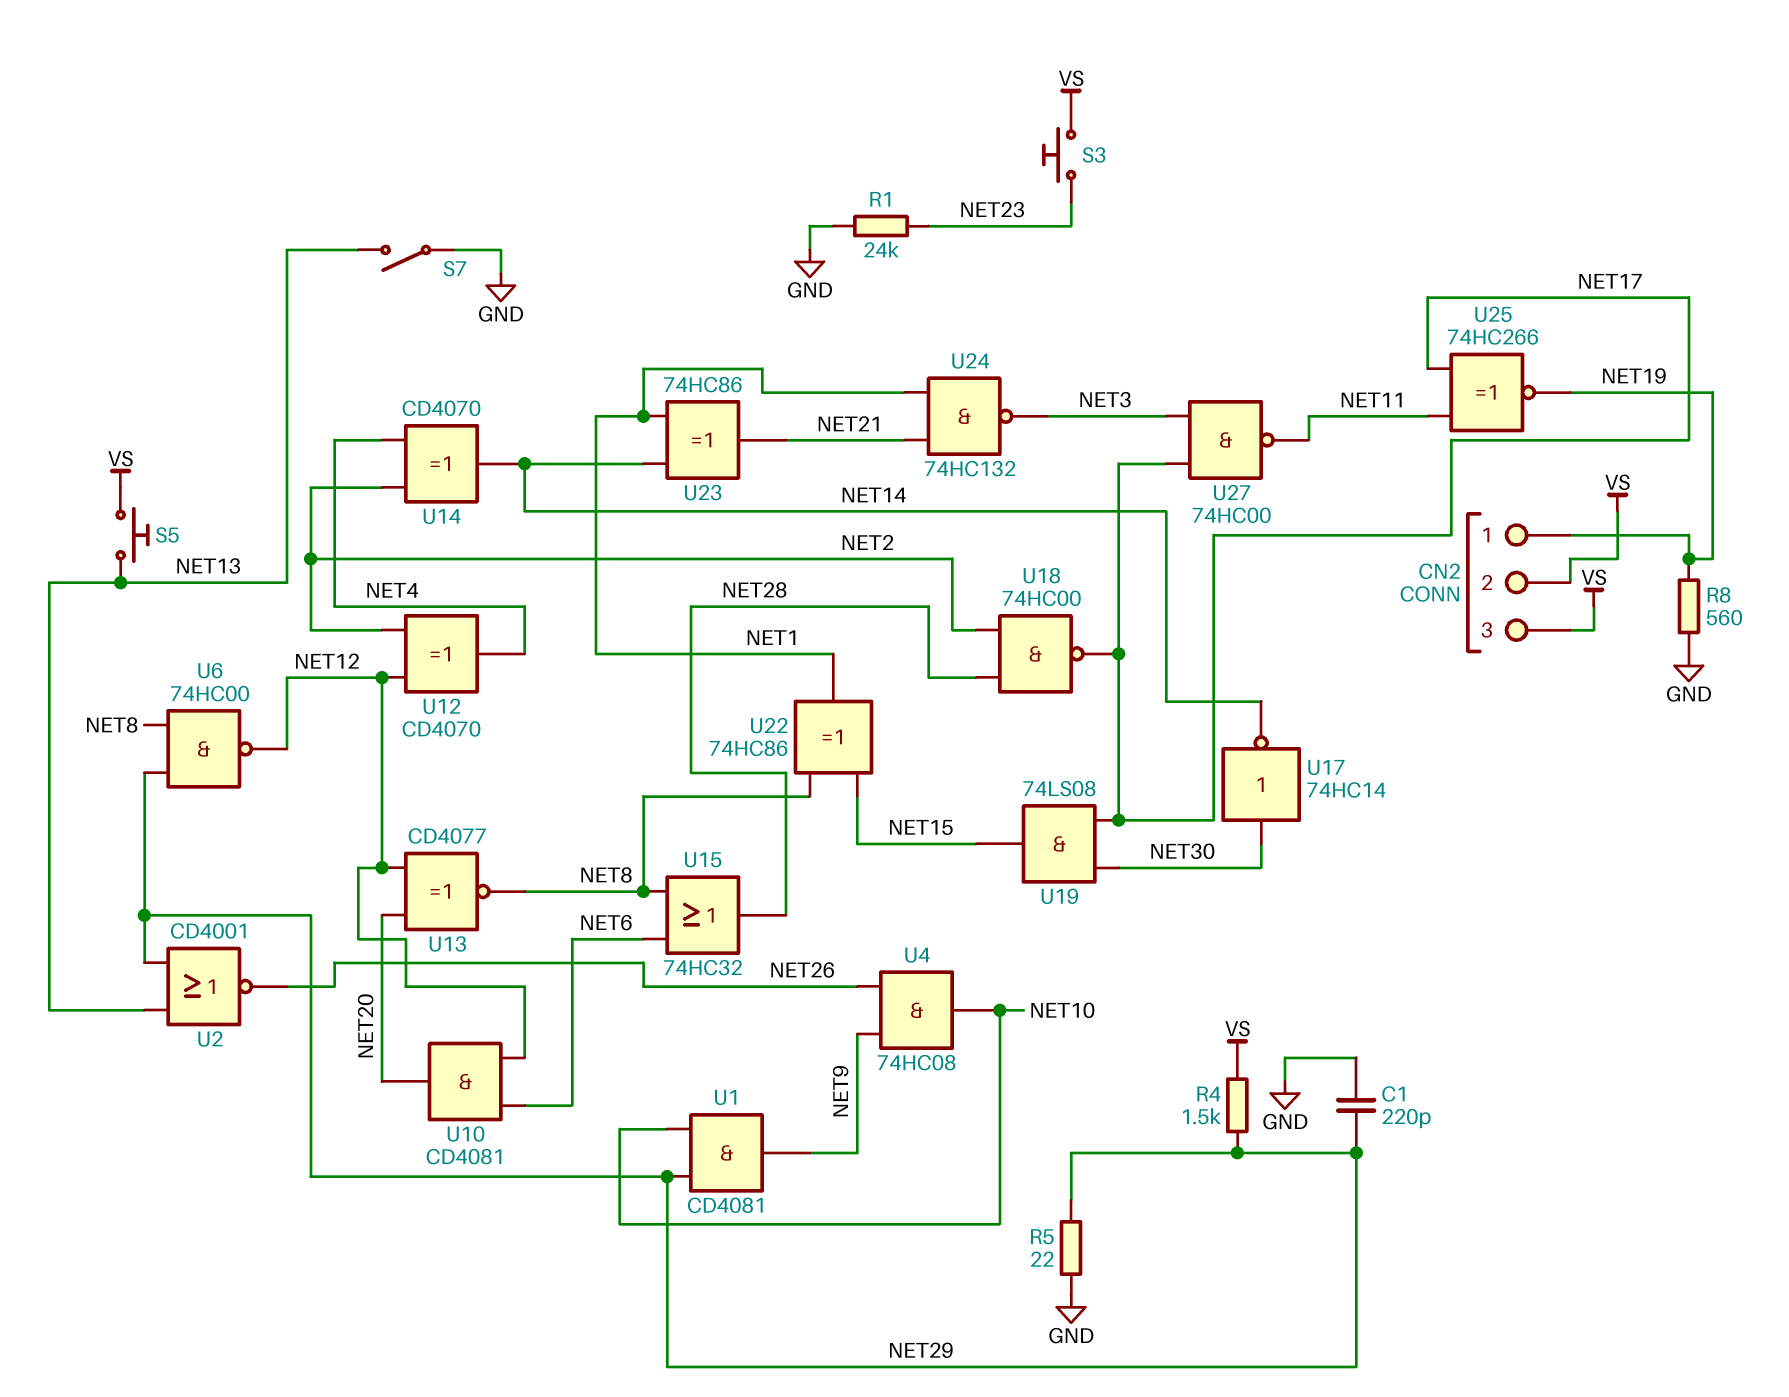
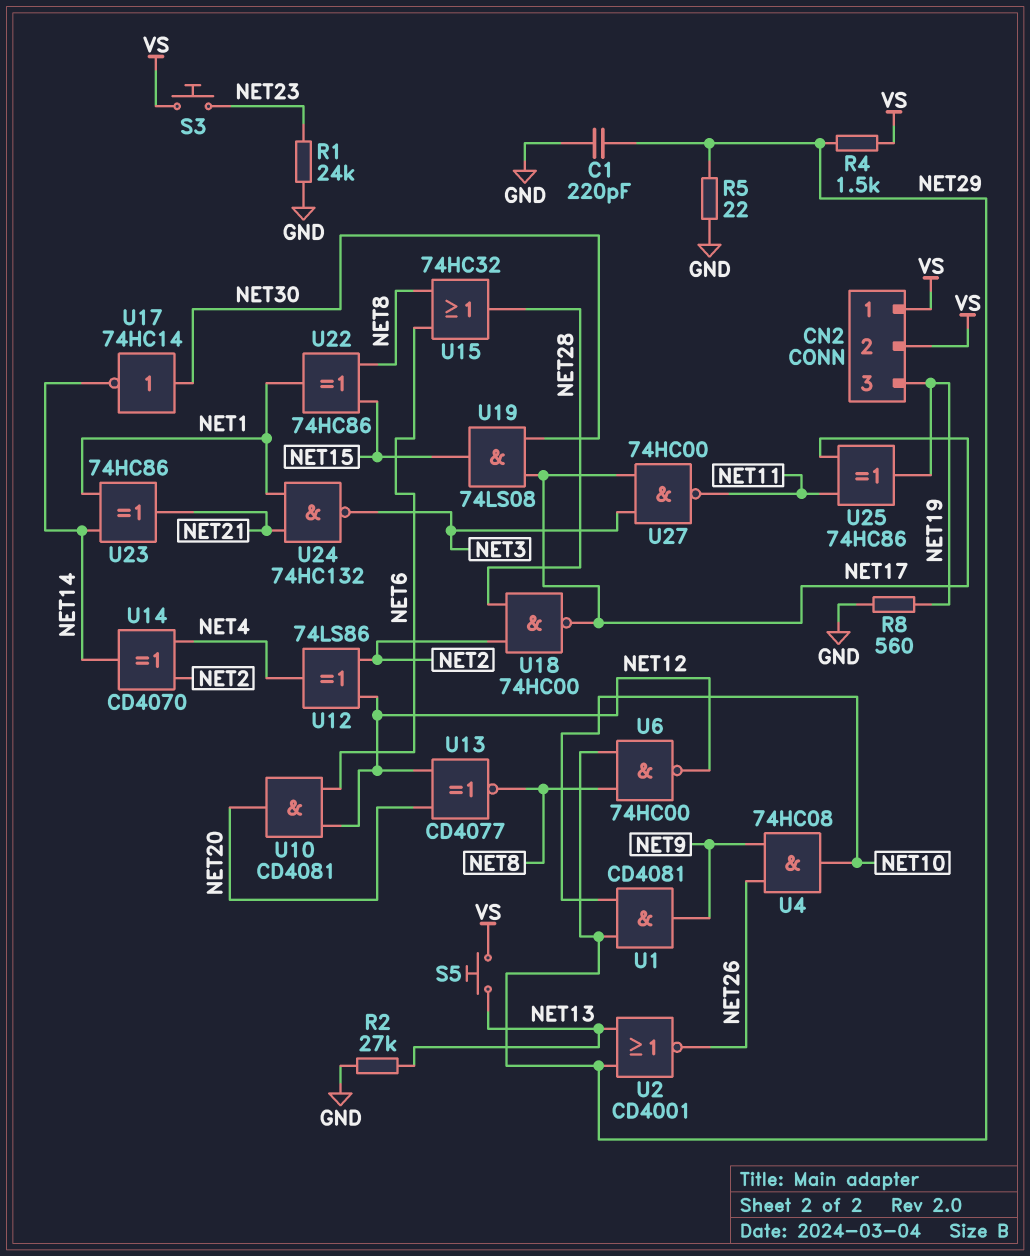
CN2 pin 1: NET19 -> VS
CN2 pin 3: VS -> NET19
R2: none -> 27k (GND, NET13)
S7: switch (GND, NET13) -> none
U12: XOR CD4070 (in NET2, in NET12, out NET4) -> XOR 74LS86 (in NET2, in NET12, out NET4)
U25: XNOR 74HC266 (in NET11, in NET17, out NET19) -> XOR 74HC86 (in NET11, in NET17, out NET19)

